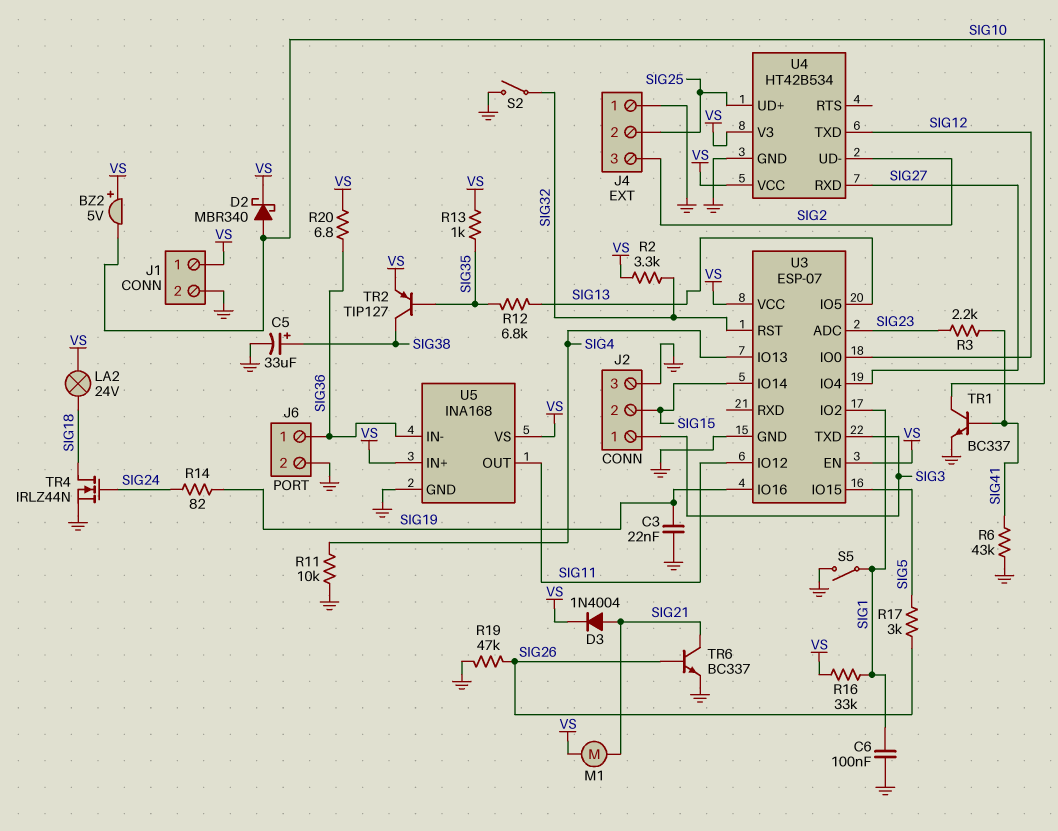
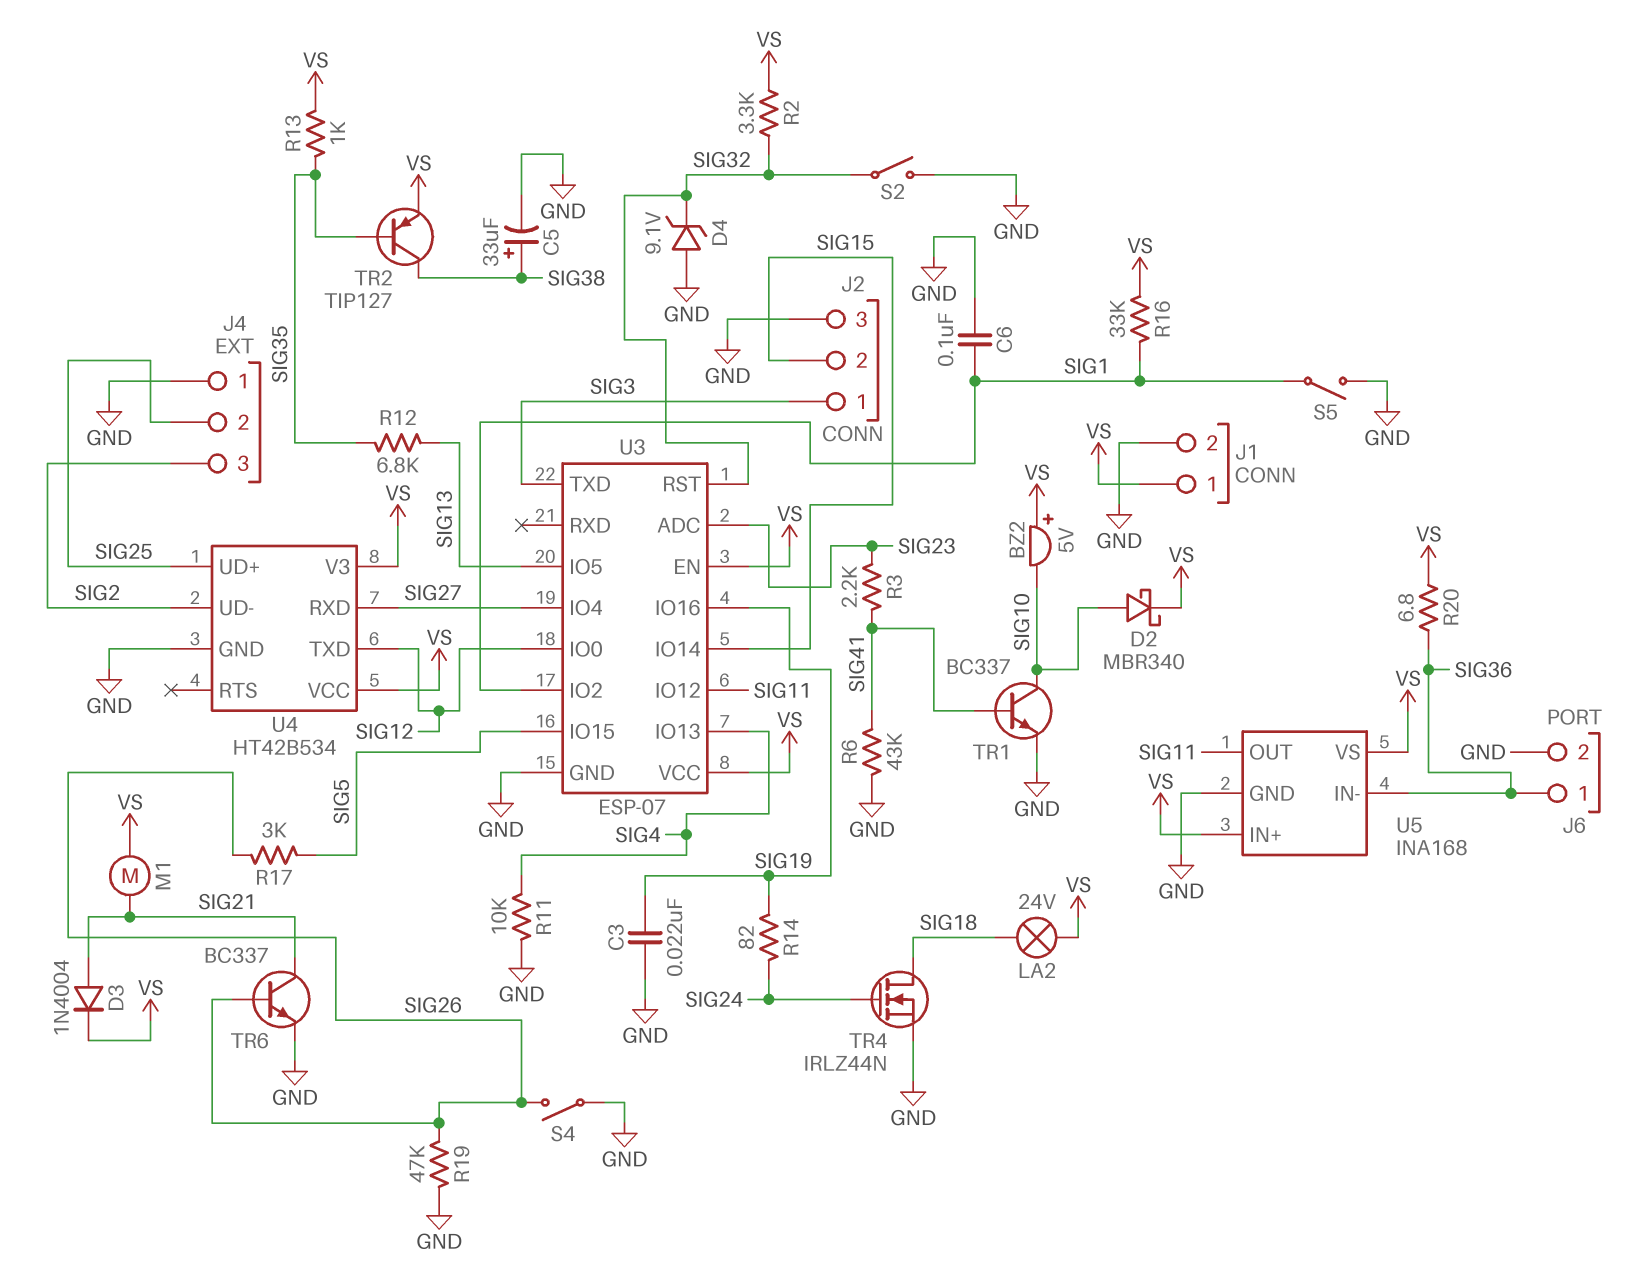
D4: none -> zener 9.1V (A GND, K SIG32)
S4: none -> switch (GND, SIG26)

